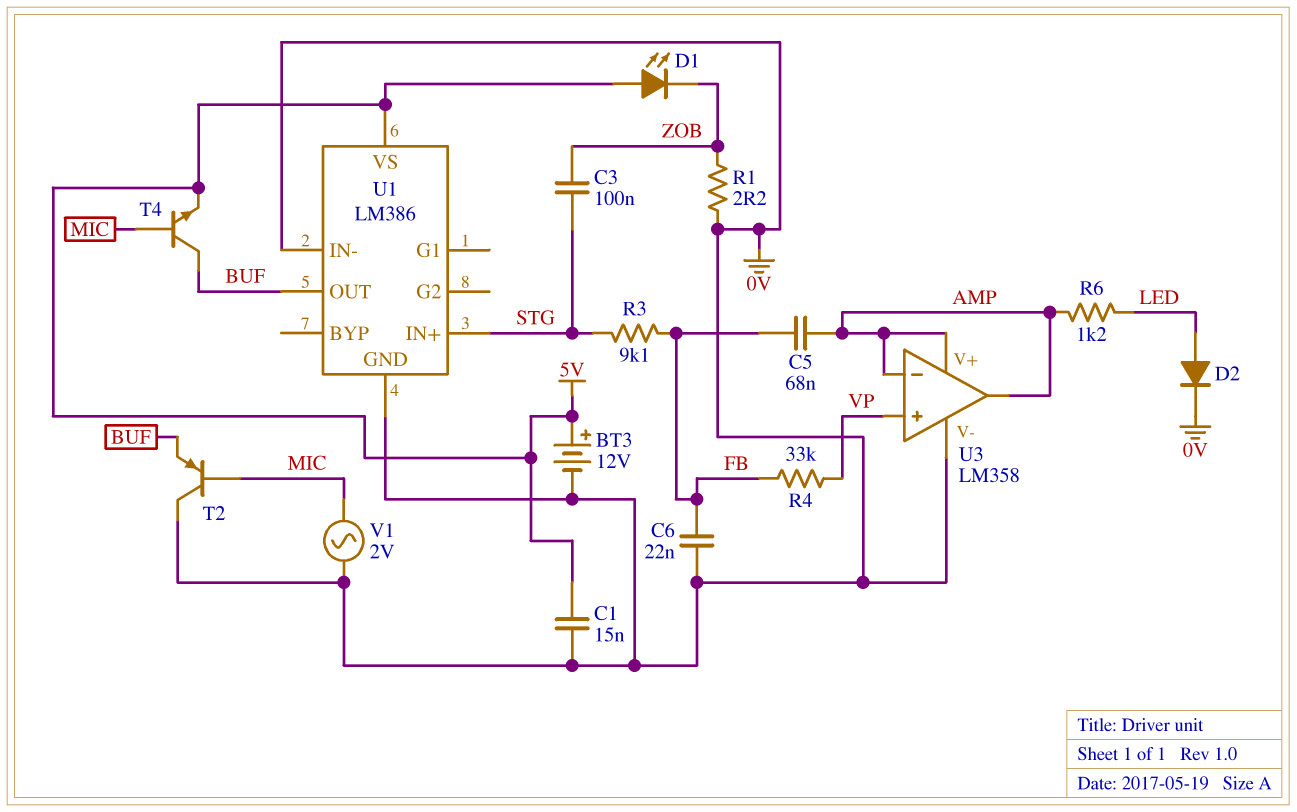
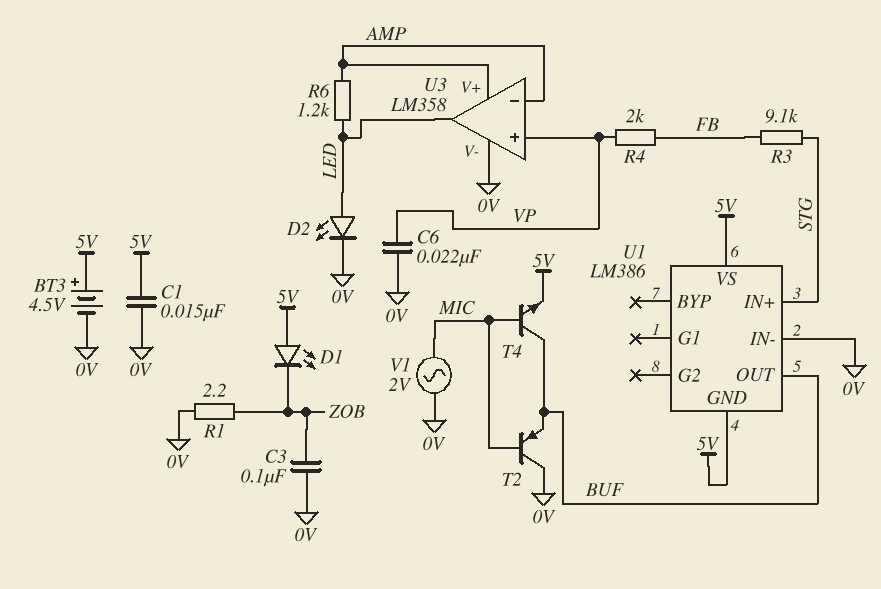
BT3: 12V (plus 5V, minus 0V) -> 4.5V (plus 5V, minus 0V)
C3: 100nF (STG, ZOB) -> 100nF (0V, ZOB)
C5: 68nF (AMP, FB) -> none
C6: 22nF (0V, FB) -> 22nF (0V, VP)
D2: diode (A LED, K 0V) -> LED (A LED, K 0V)
R4: 33k (FB, VP) -> 2k (FB, VP)
U1 pin GND: 0V -> 5V
U3 pin out: AMP -> LED

